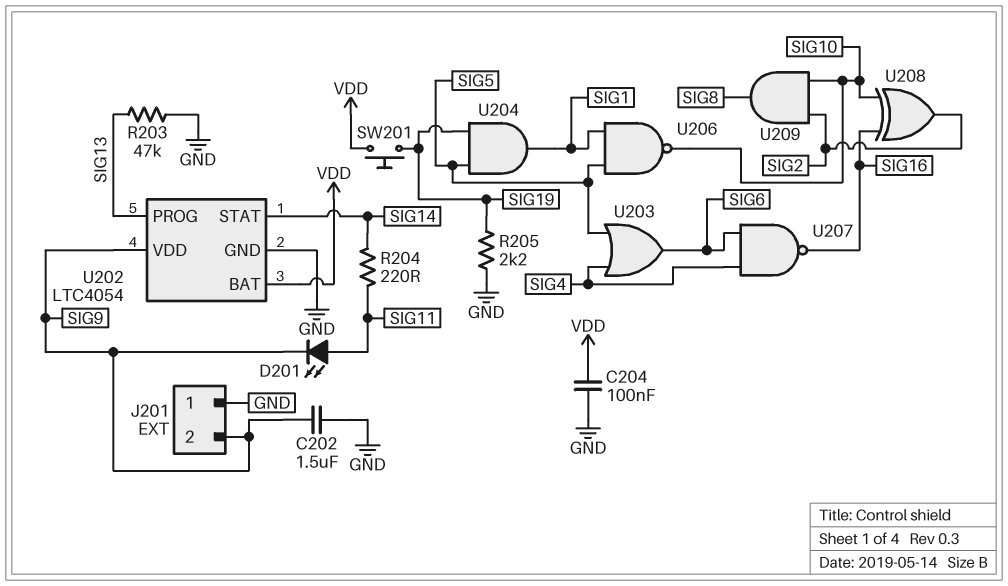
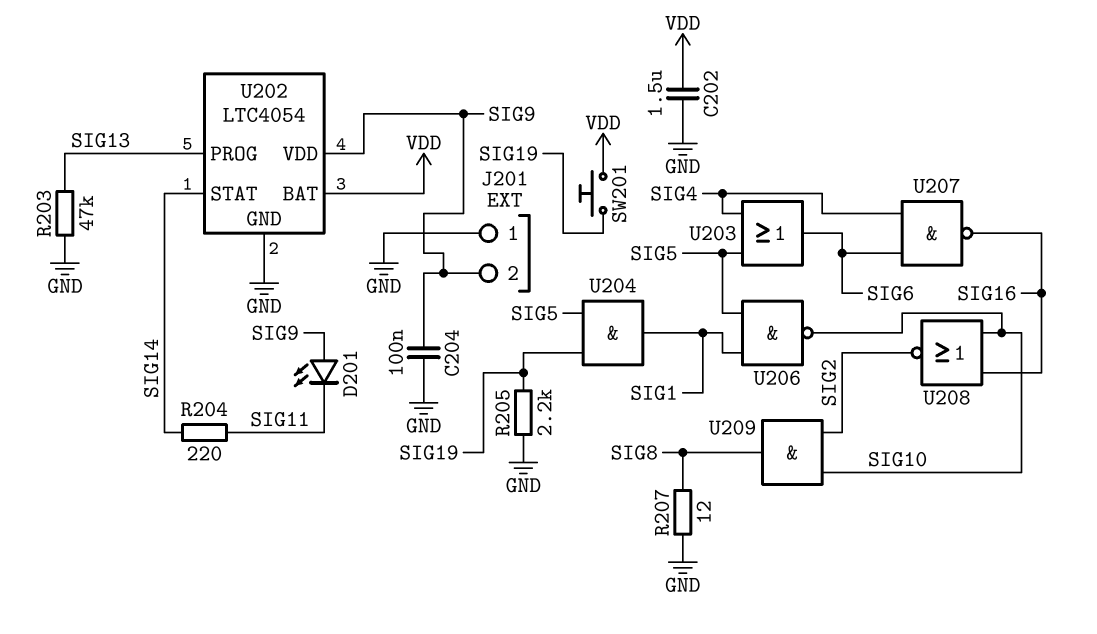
C202: 1.5uF (GND, SIG9) -> 1.5uF (GND, VDD)
C204: 100nF (GND, VDD) -> 100nF (GND, SIG9)
D201: LED (A SIG11, K SIG9) -> LED (A SIG9, K SIG11)
R207: none -> 12 (GND, SIG8)
U208: XOR (in SIG10, in SIG16, out SIG2) -> NOR (in SIG10, in SIG16, out SIG2)

